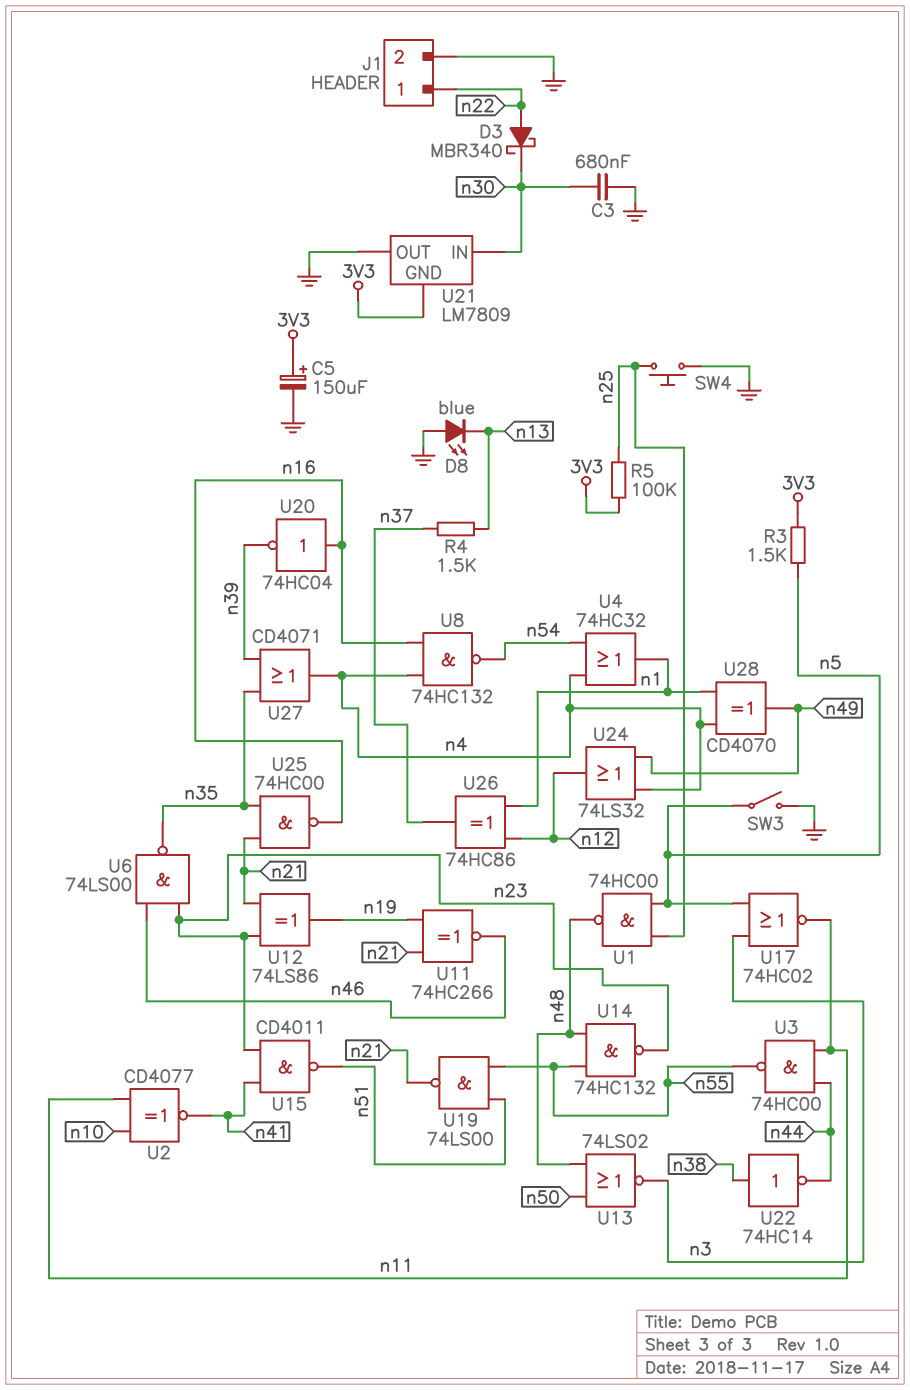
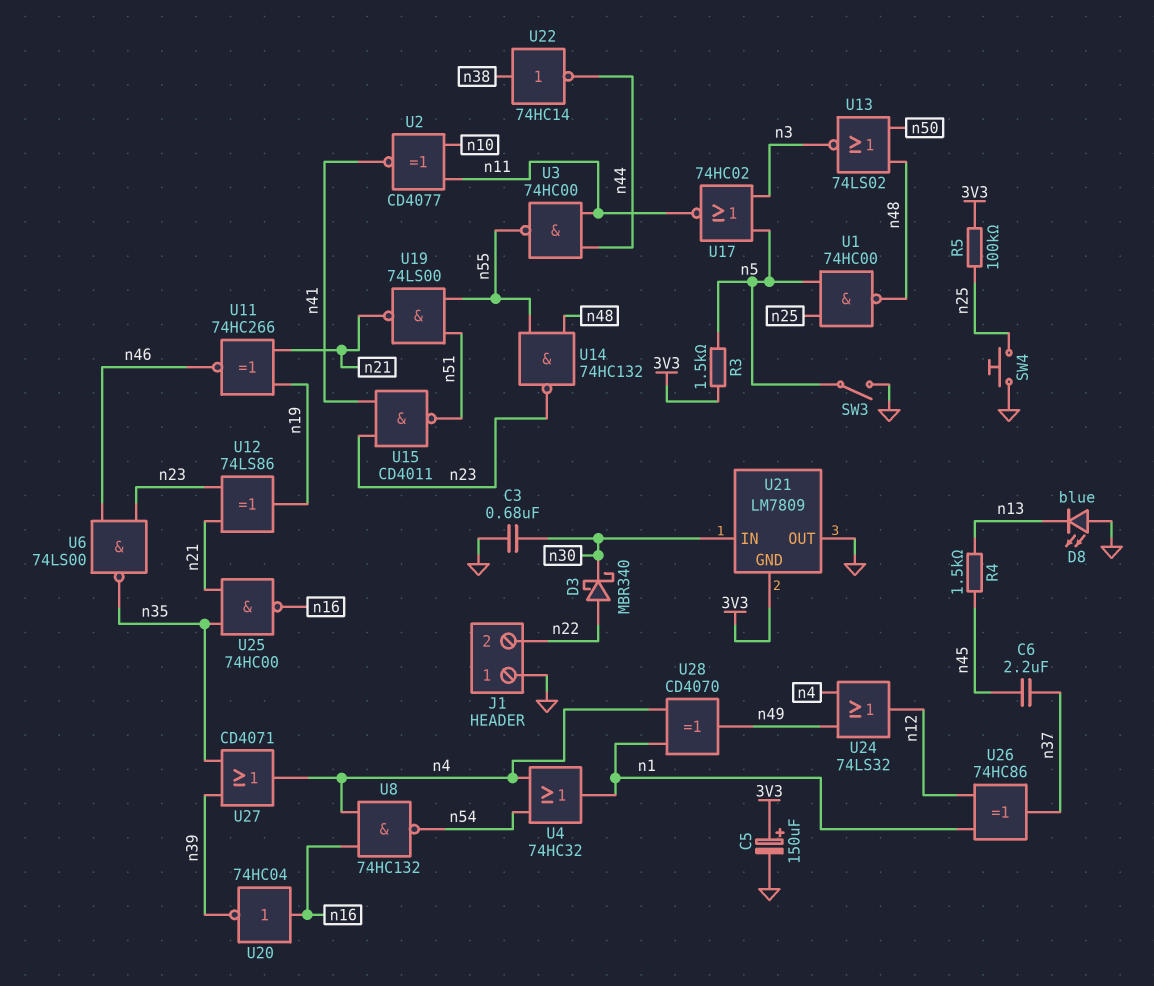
C6: none -> 2.2uF (n37, n45)
J1 pin 1: n22 -> GND
J1 pin 2: GND -> n22
R4: 1.5k (n13, n37) -> 1.5k (n13, n45)

